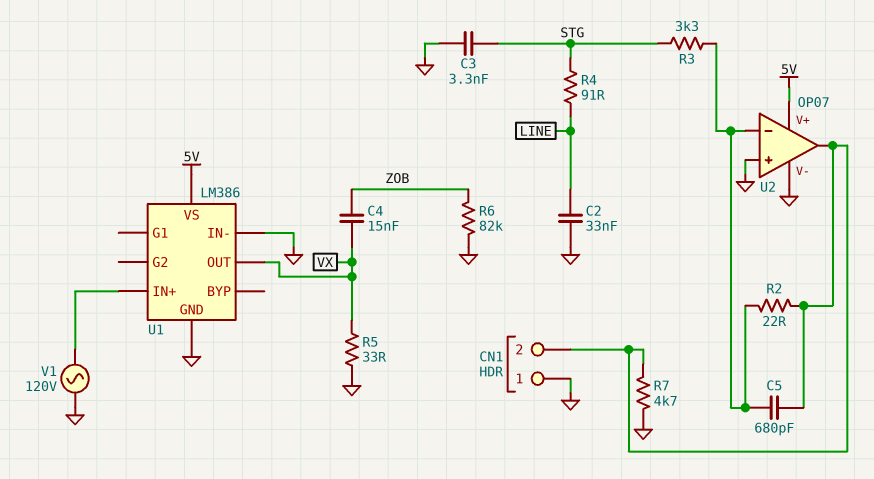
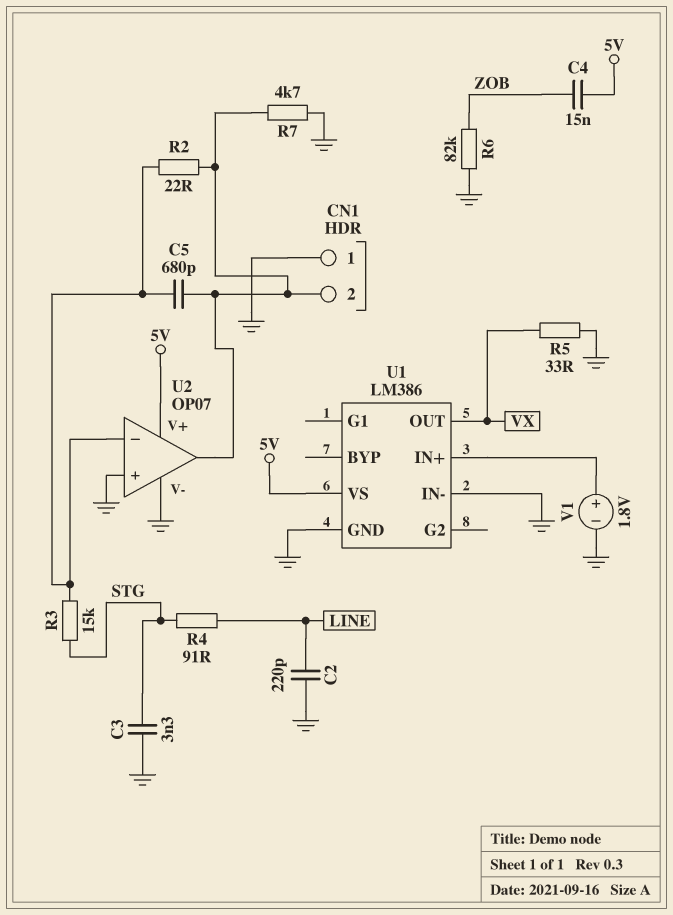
C2: 33nF (GND, LINE) -> 220pF (GND, LINE)
C4: 15nF (VX, ZOB) -> 15nF (5V, ZOB)
R3: 3.3k (STG, U2/in-) -> 15k (STG, U2/in-)
V1: AC 120V (GND, U1/IN+) -> 1.8V (plus U1/IN+, minus GND)

